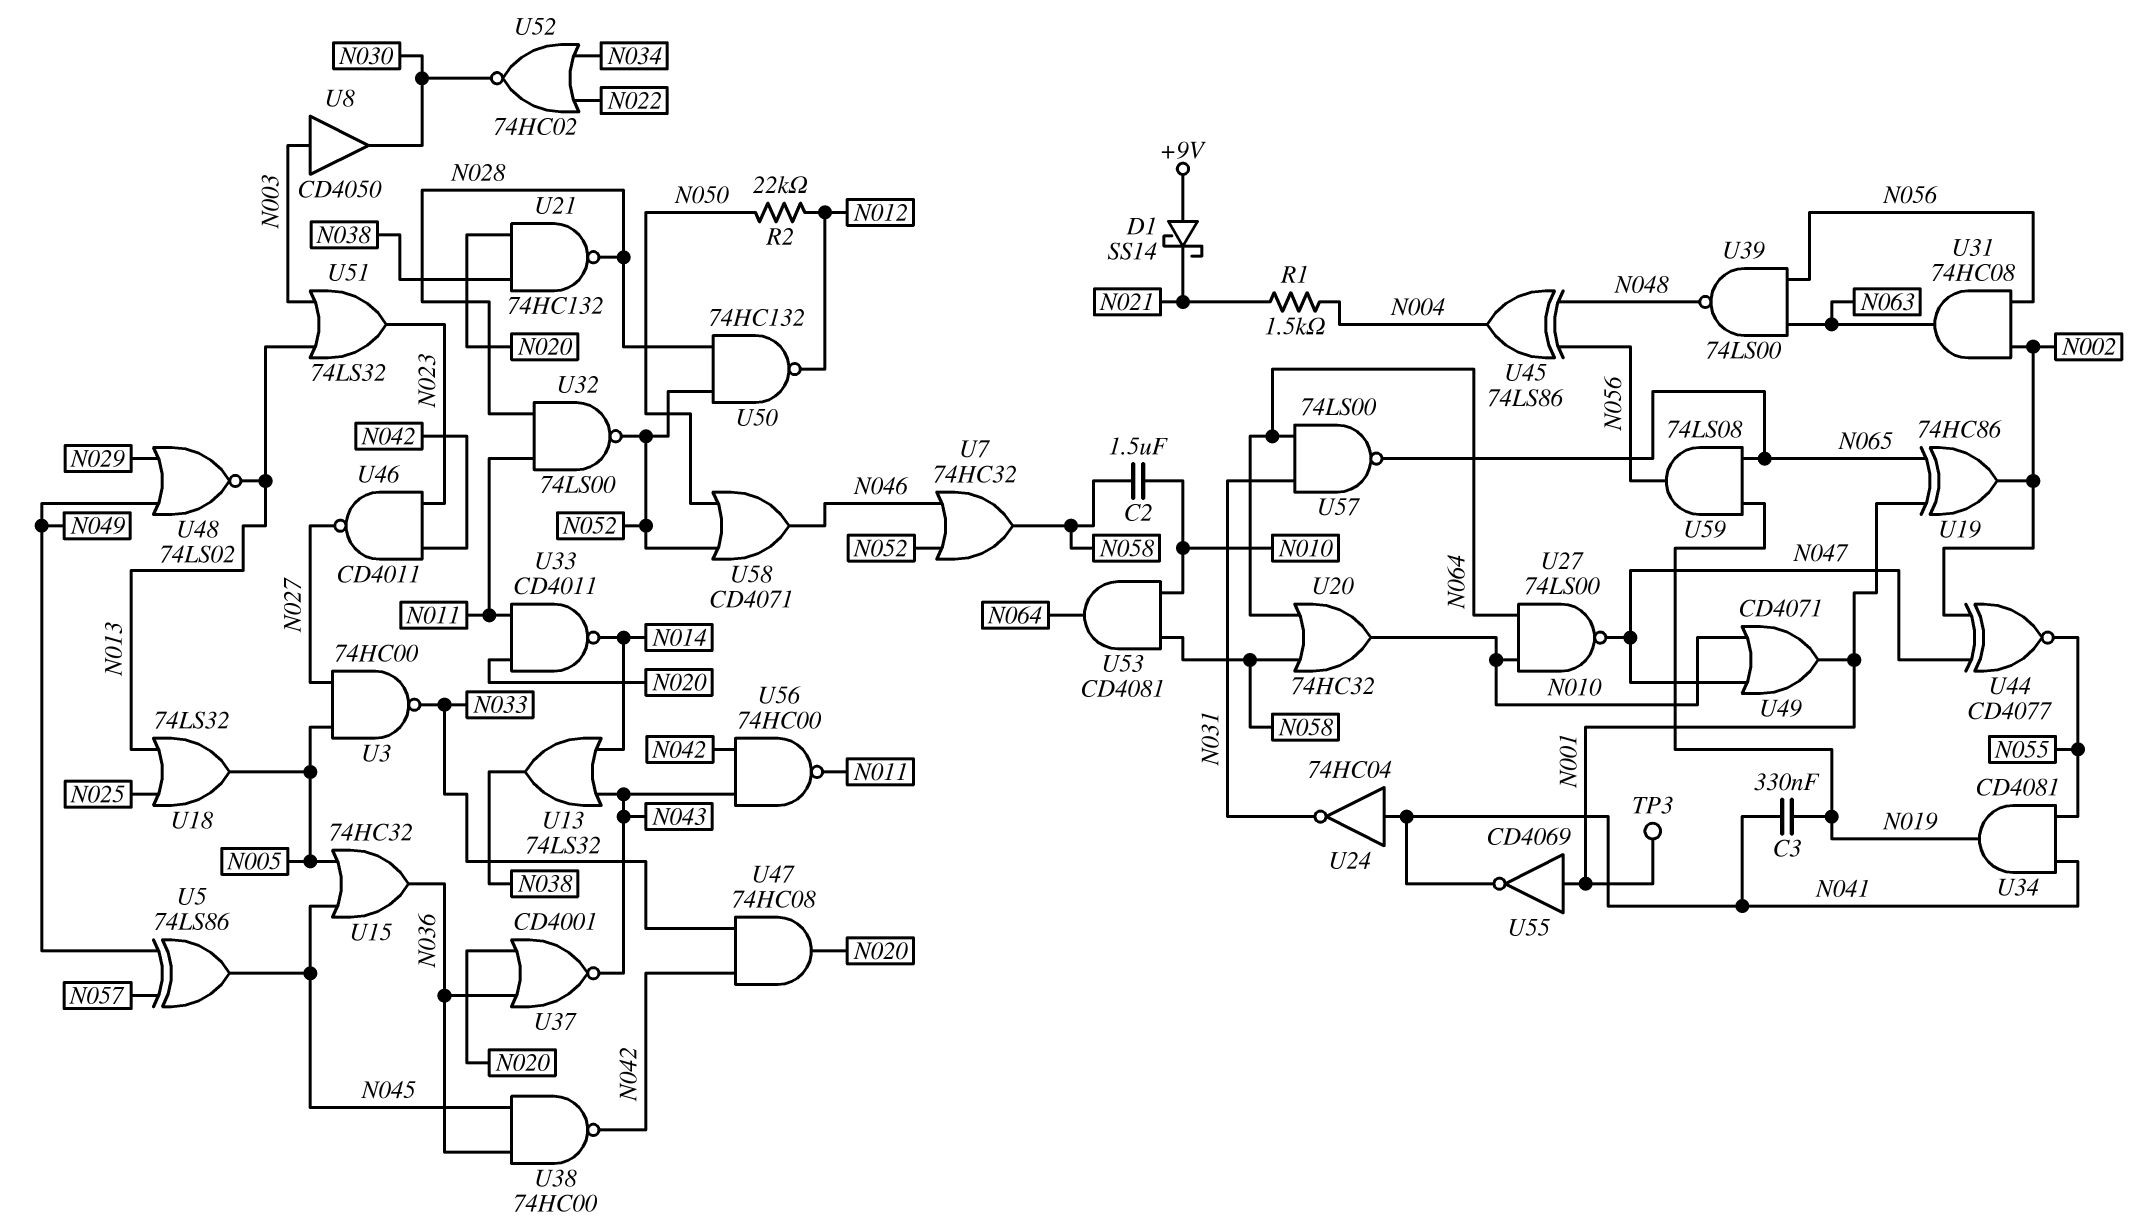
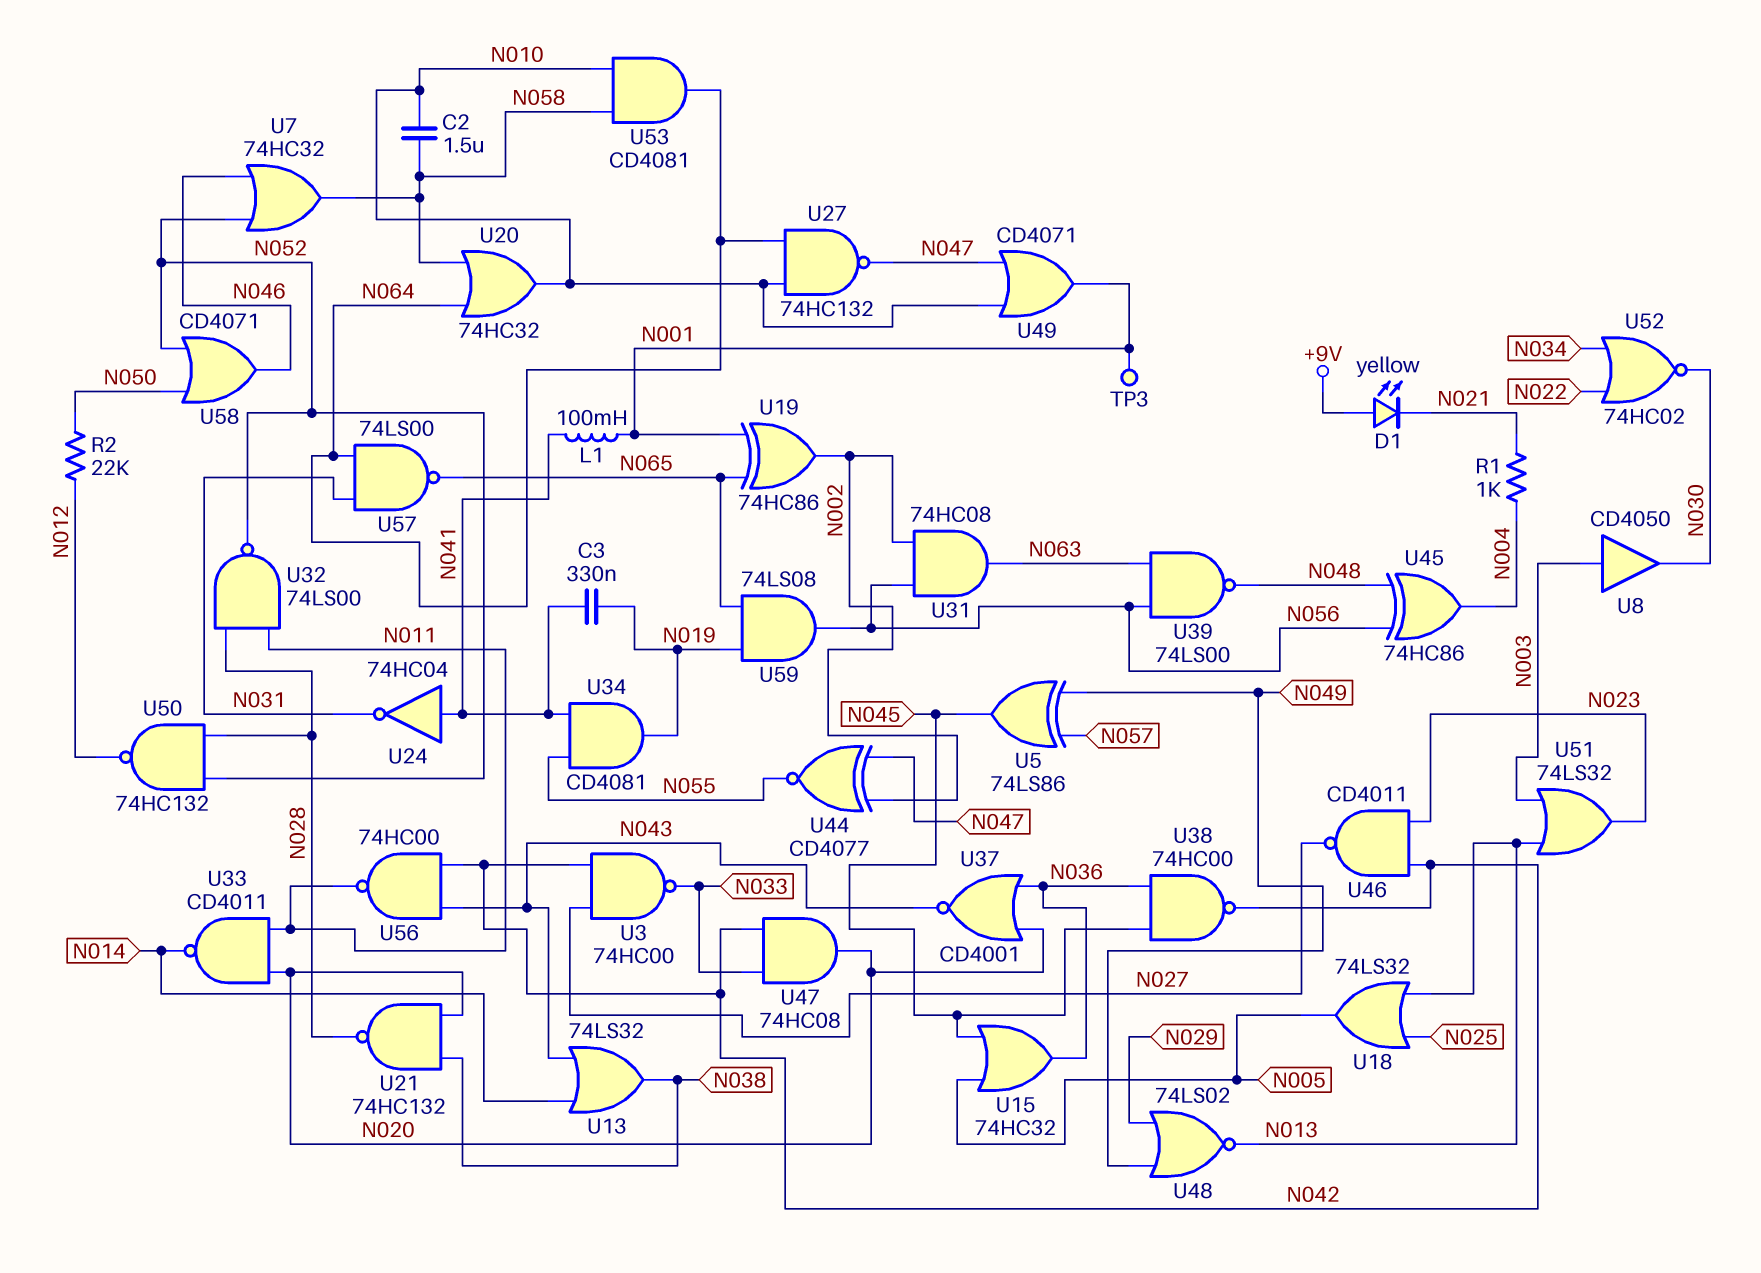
D1: schottky SS14 (A +9V, K N021) -> LED yellow (A +9V, K N021)
L1: none -> 100mH (N001, N041)
R1: 1.5k (N004, N021) -> 1k (N004, N021)
U3: NAND 74HC00 (in N005, in N027, out N033) -> NAND 74HC00 (in N027, in N042, out N033)
U27: NAND 74LS00 (in N010, in N064, out N047) -> NAND 74HC132 (in N010, in N064, out N047)
U45: XOR 74LS86 (in N048, in N056, out N004) -> XOR 74HC86 (in N048, in N056, out N004)
U55: NOT CD4069 (in N001, out N041) -> none

